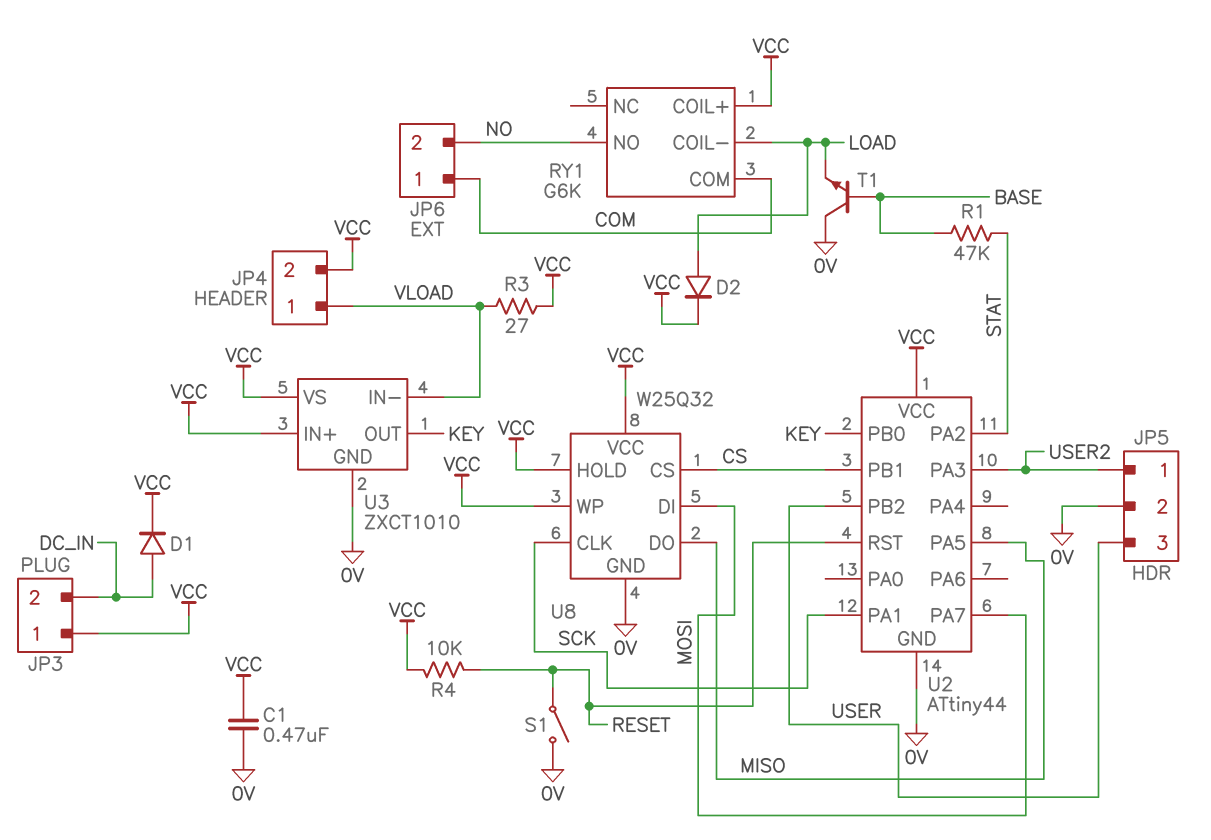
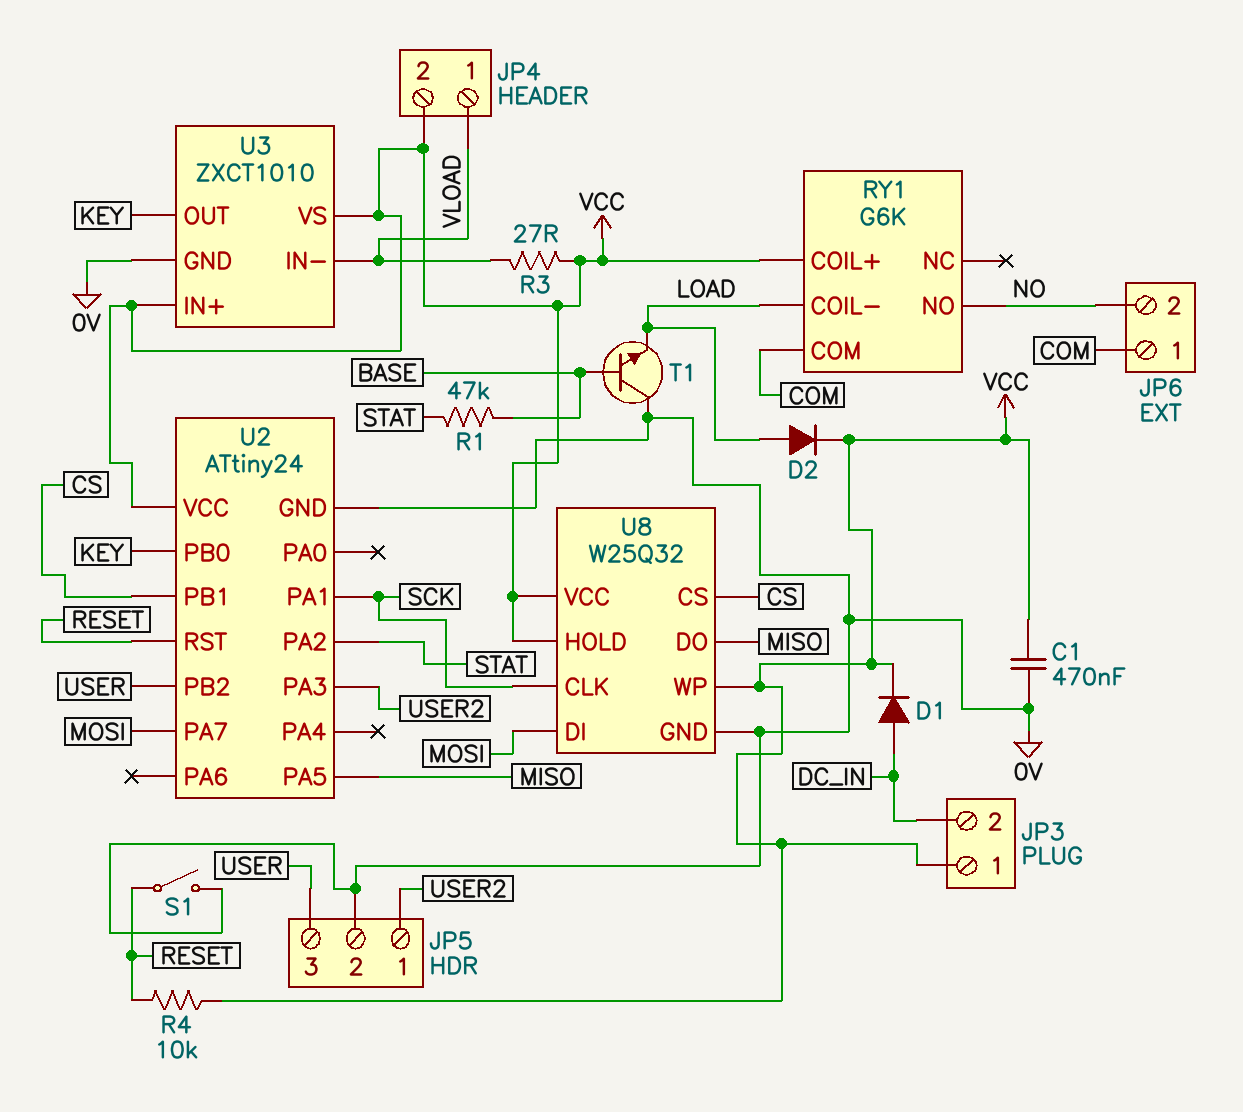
U2: ATtiny44 -> ATtiny24

